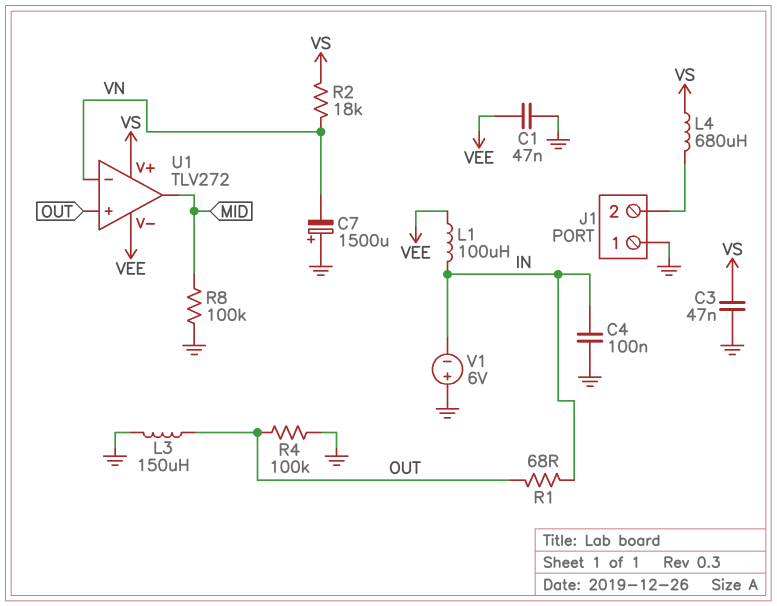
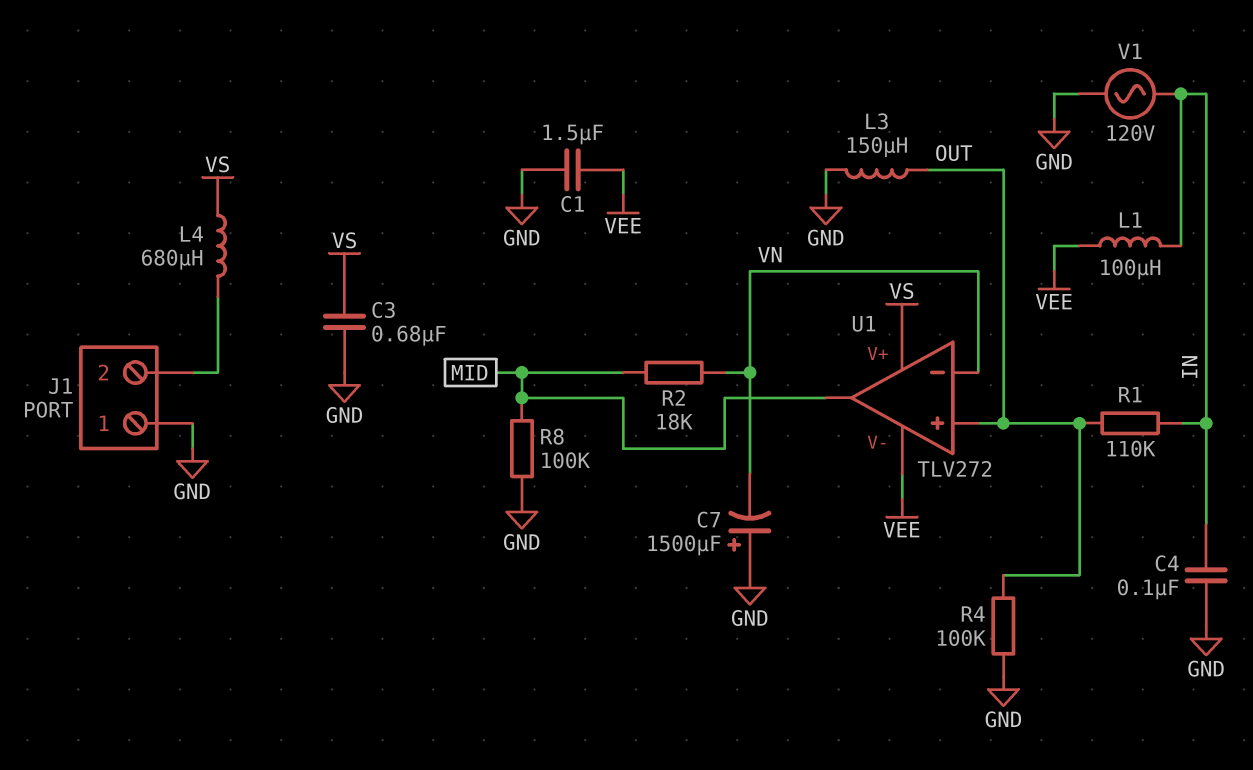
C1: 47nF (GND, VEE) -> 1.5uF (GND, VEE)
C3: 47nF (GND, VS) -> 680nF (GND, VS)
R1: 68 (IN, OUT) -> 110k (IN, OUT)
R2: 18k (VN, VS) -> 18k (MID, VN)
V1: 6V (plus GND, minus IN) -> AC 120V (GND, IN)

